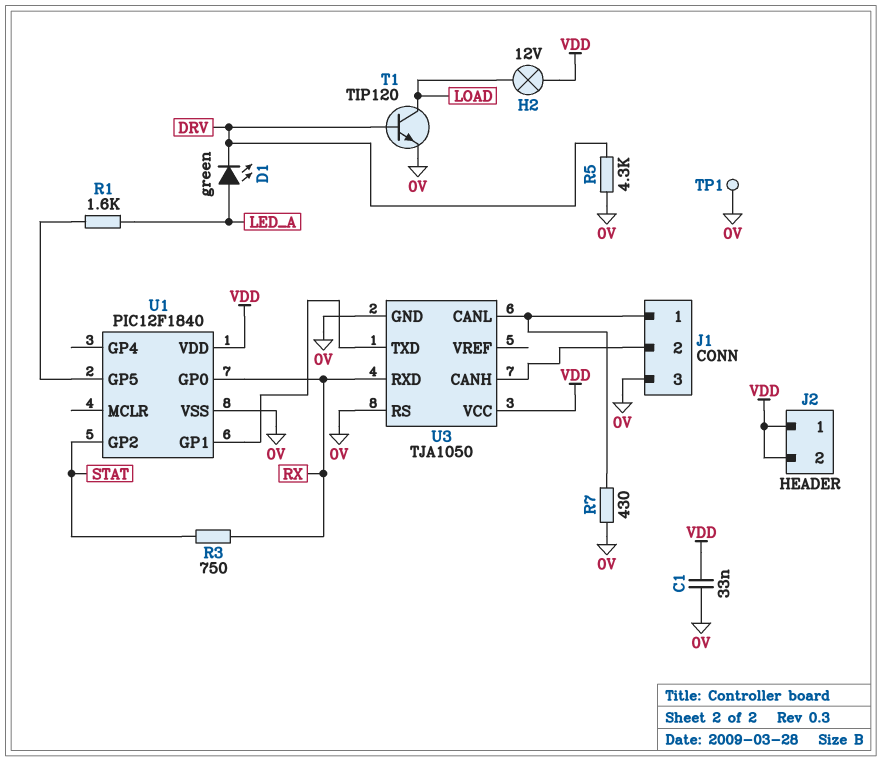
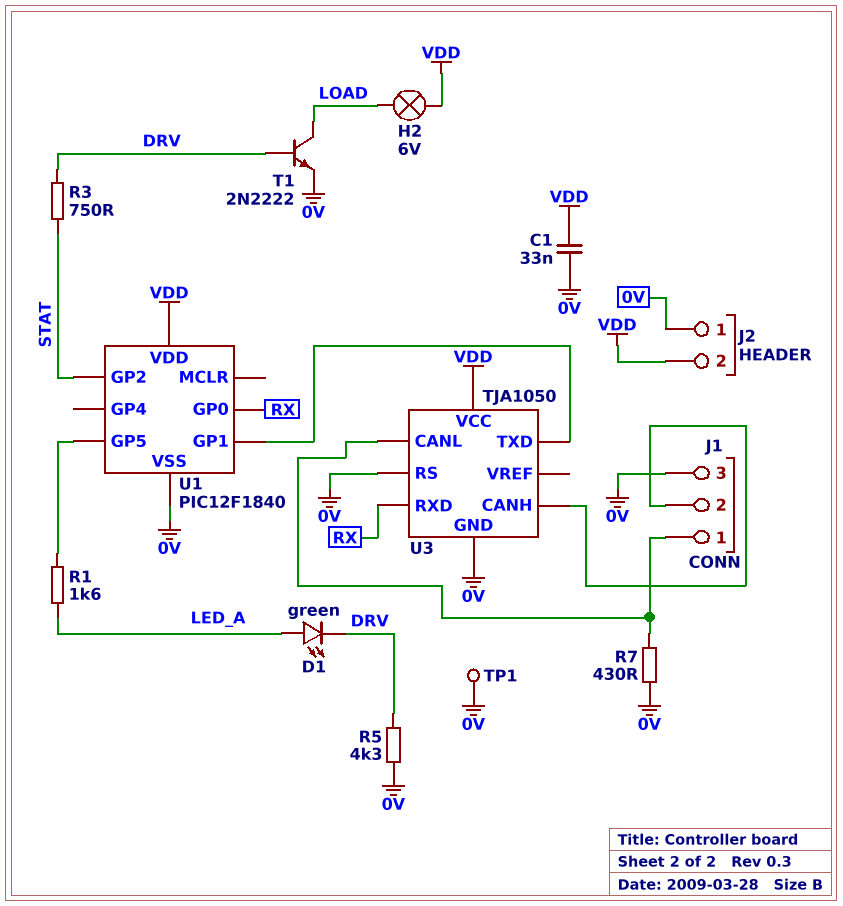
H2: lamp 12V (LOAD, VDD) -> lamp 6V (LOAD, VDD)
J2 pin 1: VDD -> 0V
R3: 750 (RX, STAT) -> 750 (DRV, STAT)
T1: NPN TIP120 (B DRV, C LOAD, E 0V) -> NPN 2N2222 (B DRV, C LOAD, E 0V)

